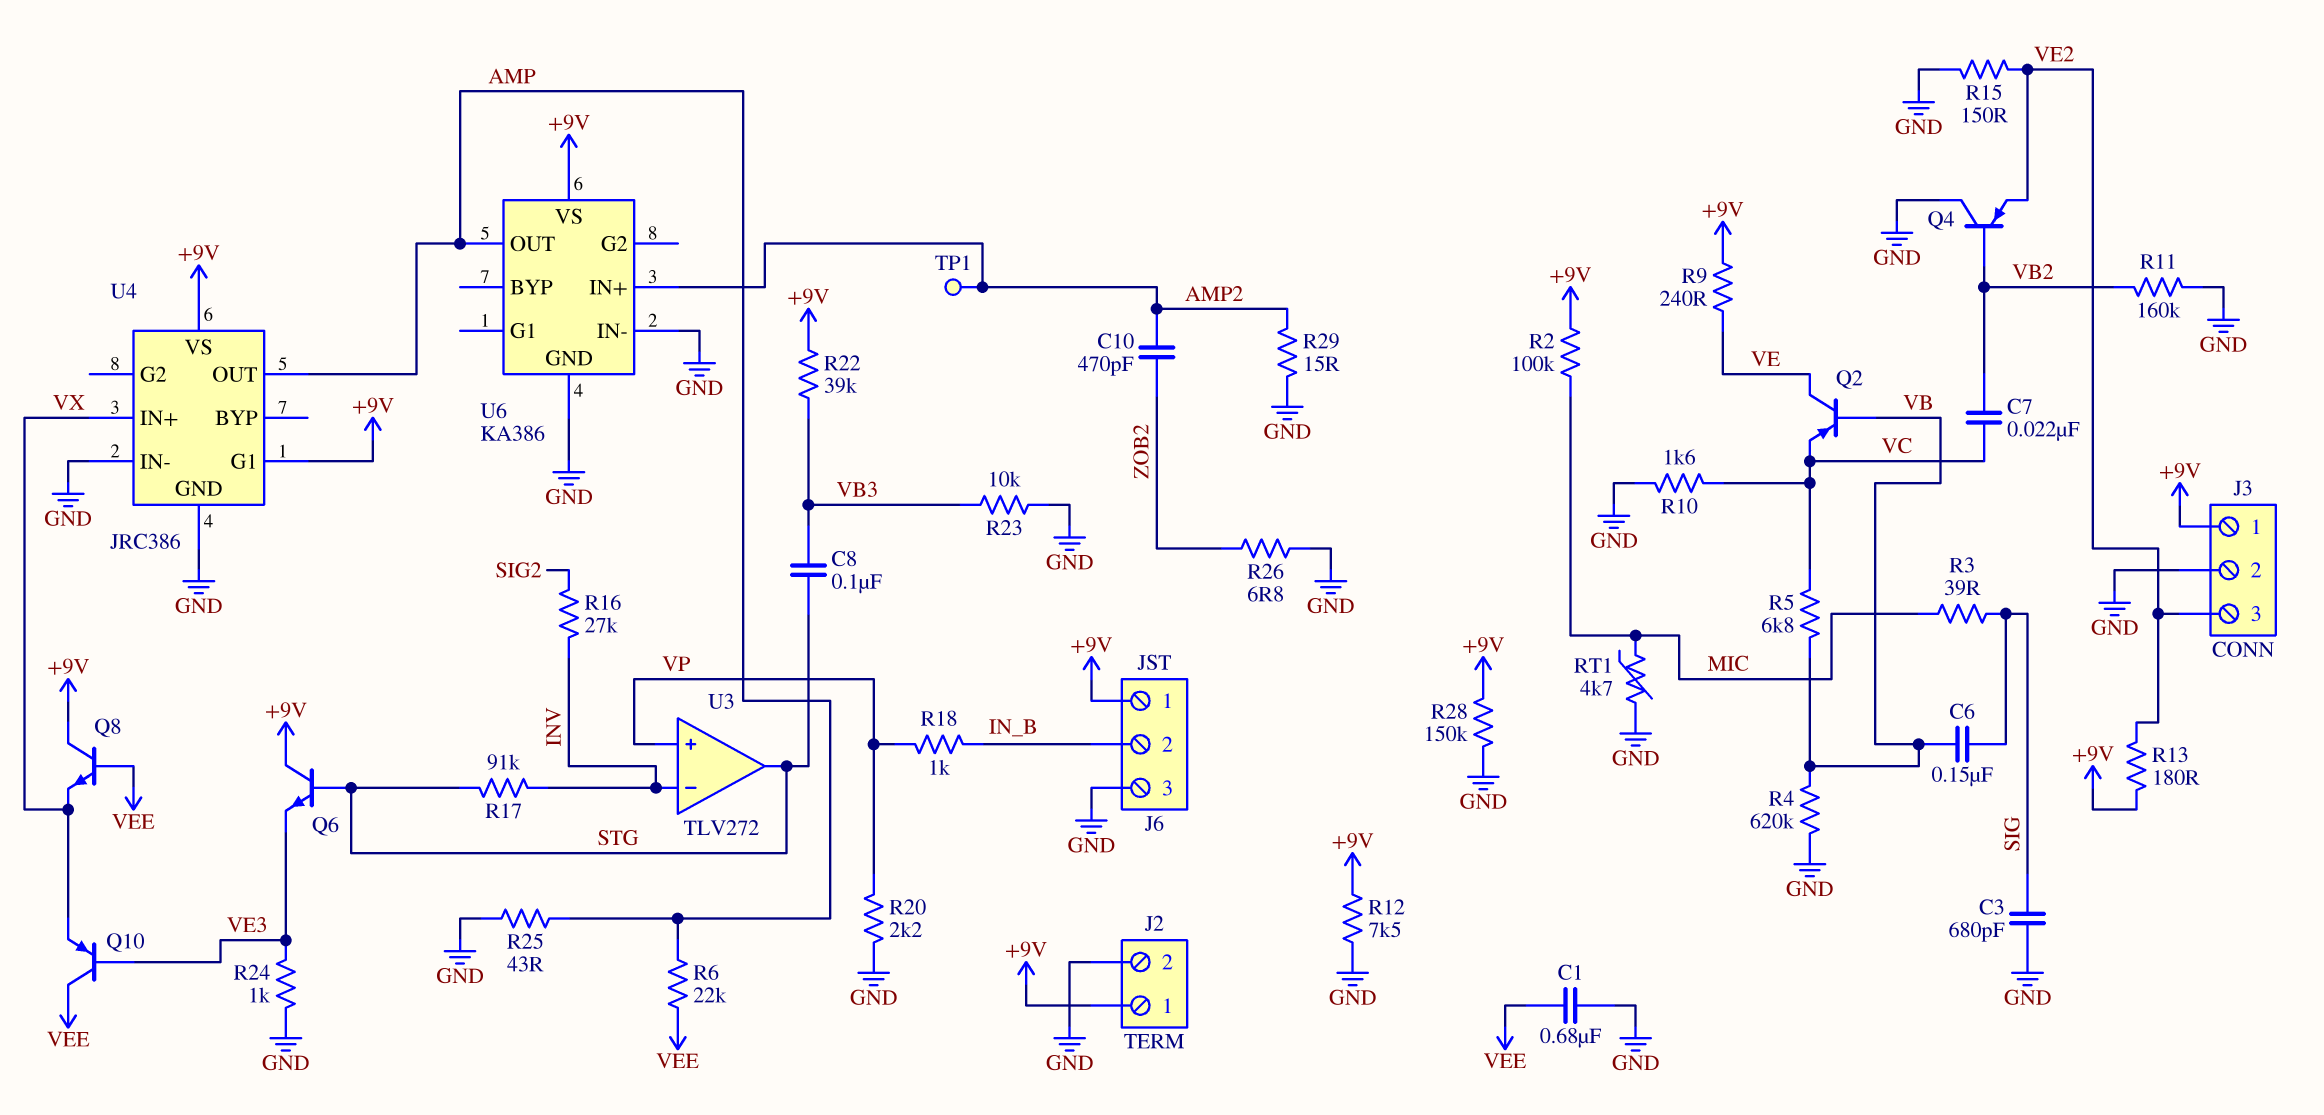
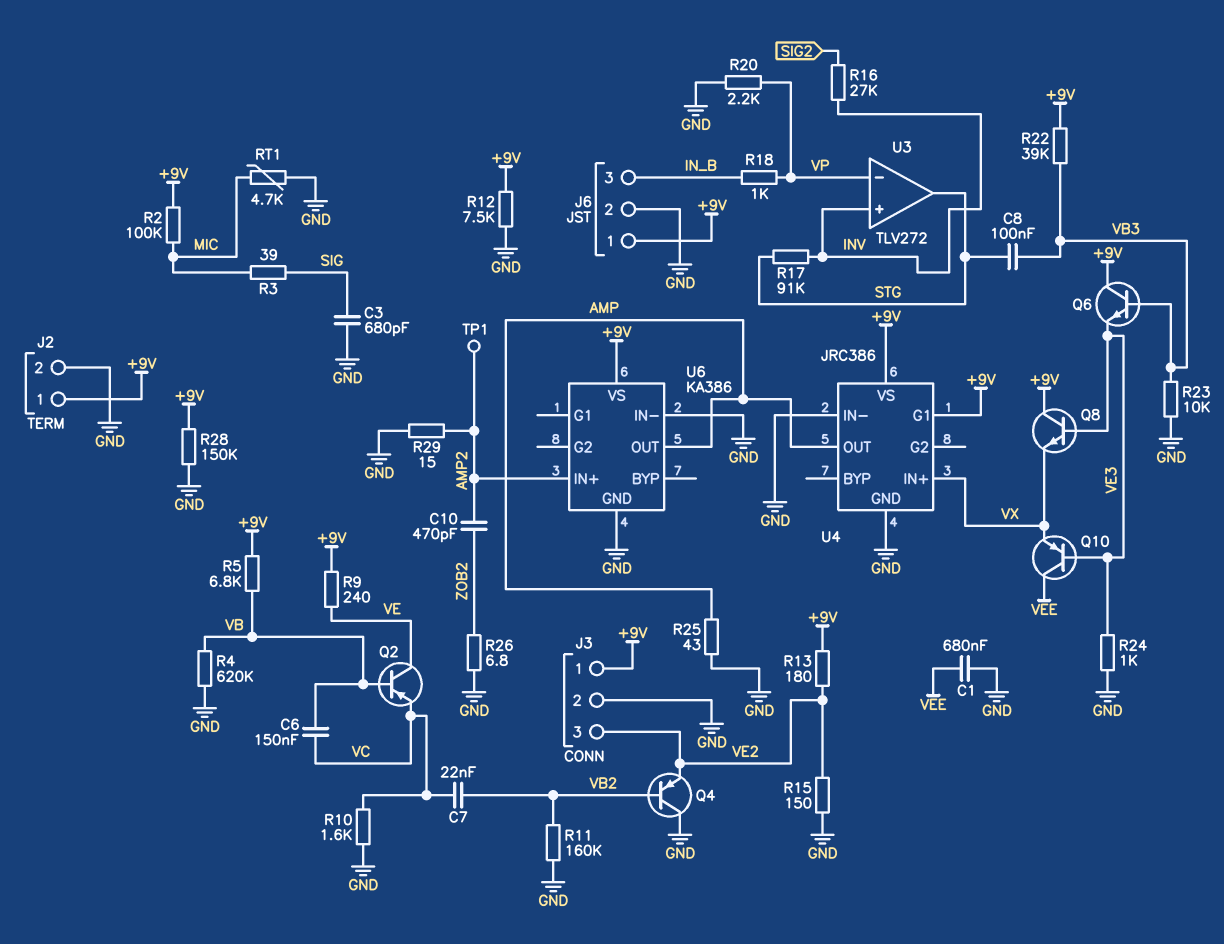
C6: 150nF (SIG, VB) -> 150nF (VB, VC)
J6 pin 2: IN_B -> GND
J6 pin 3: GND -> IN_B
Q6: NPN (B STG, C +9V, E VE3) -> NPN (B VB3, C +9V, E VE3)
Q8: NPN (B VEE, C +9V, E VX) -> NPN (B VE3, C +9V, E VX)
R5: 6.8k (VB, VC) -> 6.8k (+9V, VB)
R6: 22k (AMP, VEE) -> none
U3 pin in+: VP -> INV
U3 pin in-: INV -> VP

